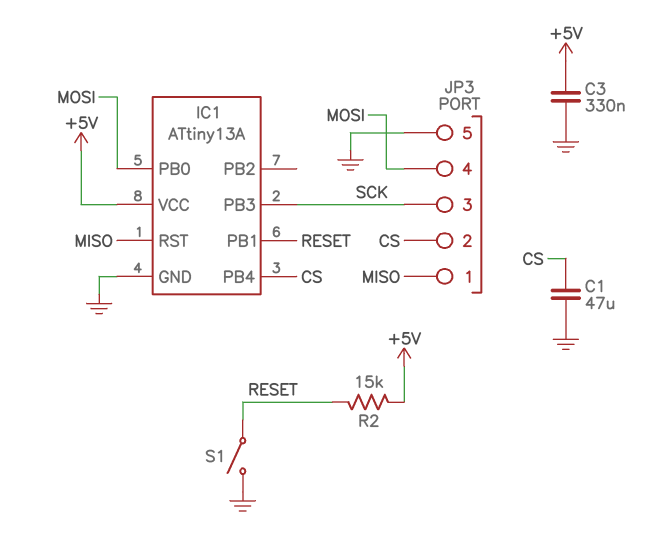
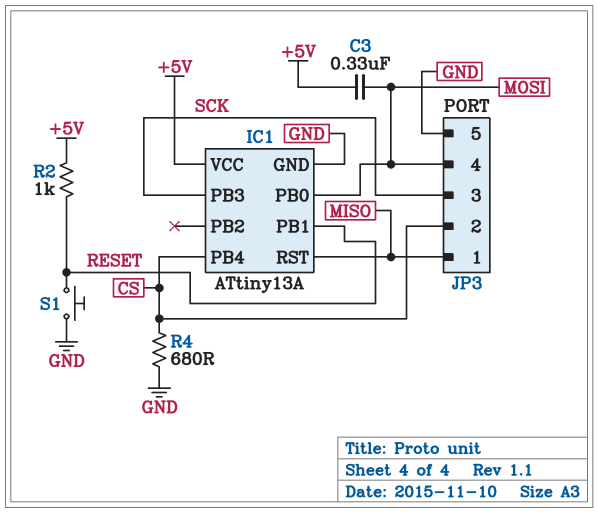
C1: 47uF (CS, GND) -> none
C3: 330nF (+5V, GND) -> 330nF (+5V, MOSI)
R2: 15k (+5V, RESET) -> 1k (+5V, RESET)
R4: none -> 680 (CS, GND)
S1: switch (GND, RESET) -> button (GND, RESET)

